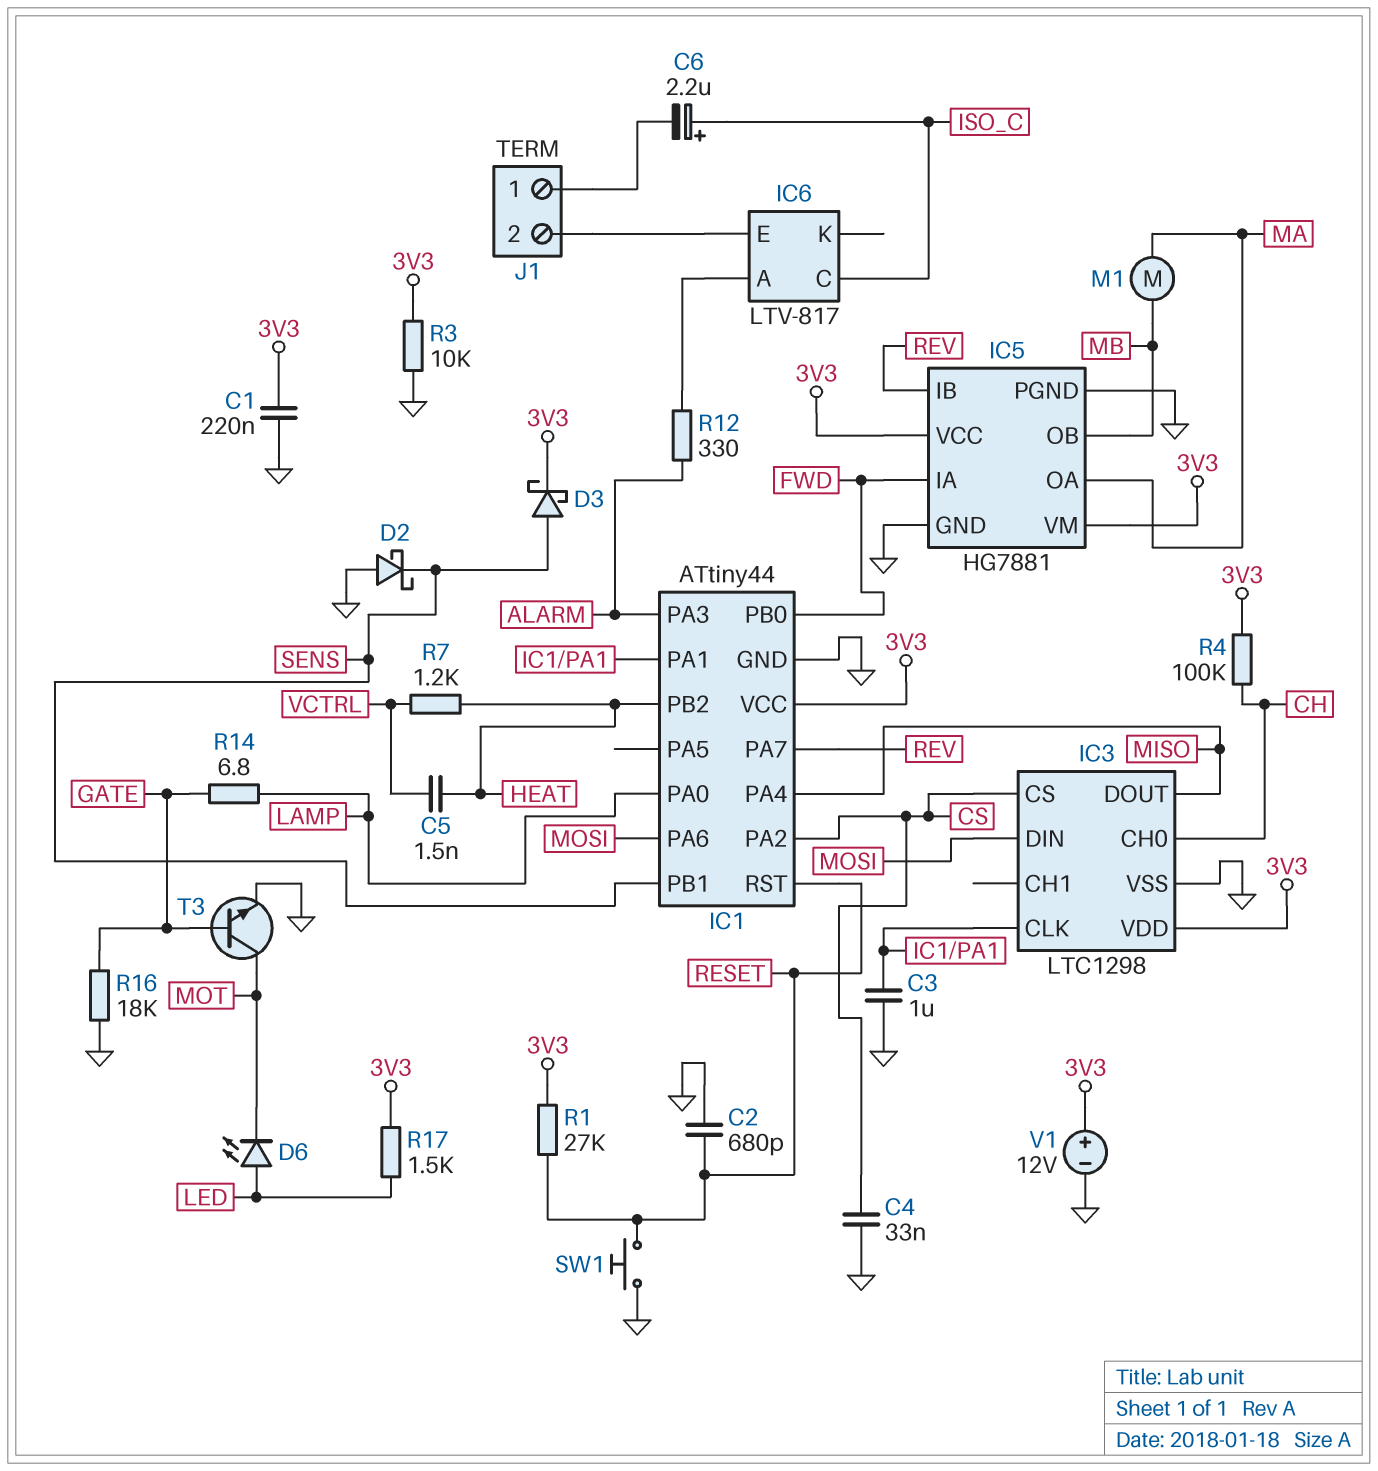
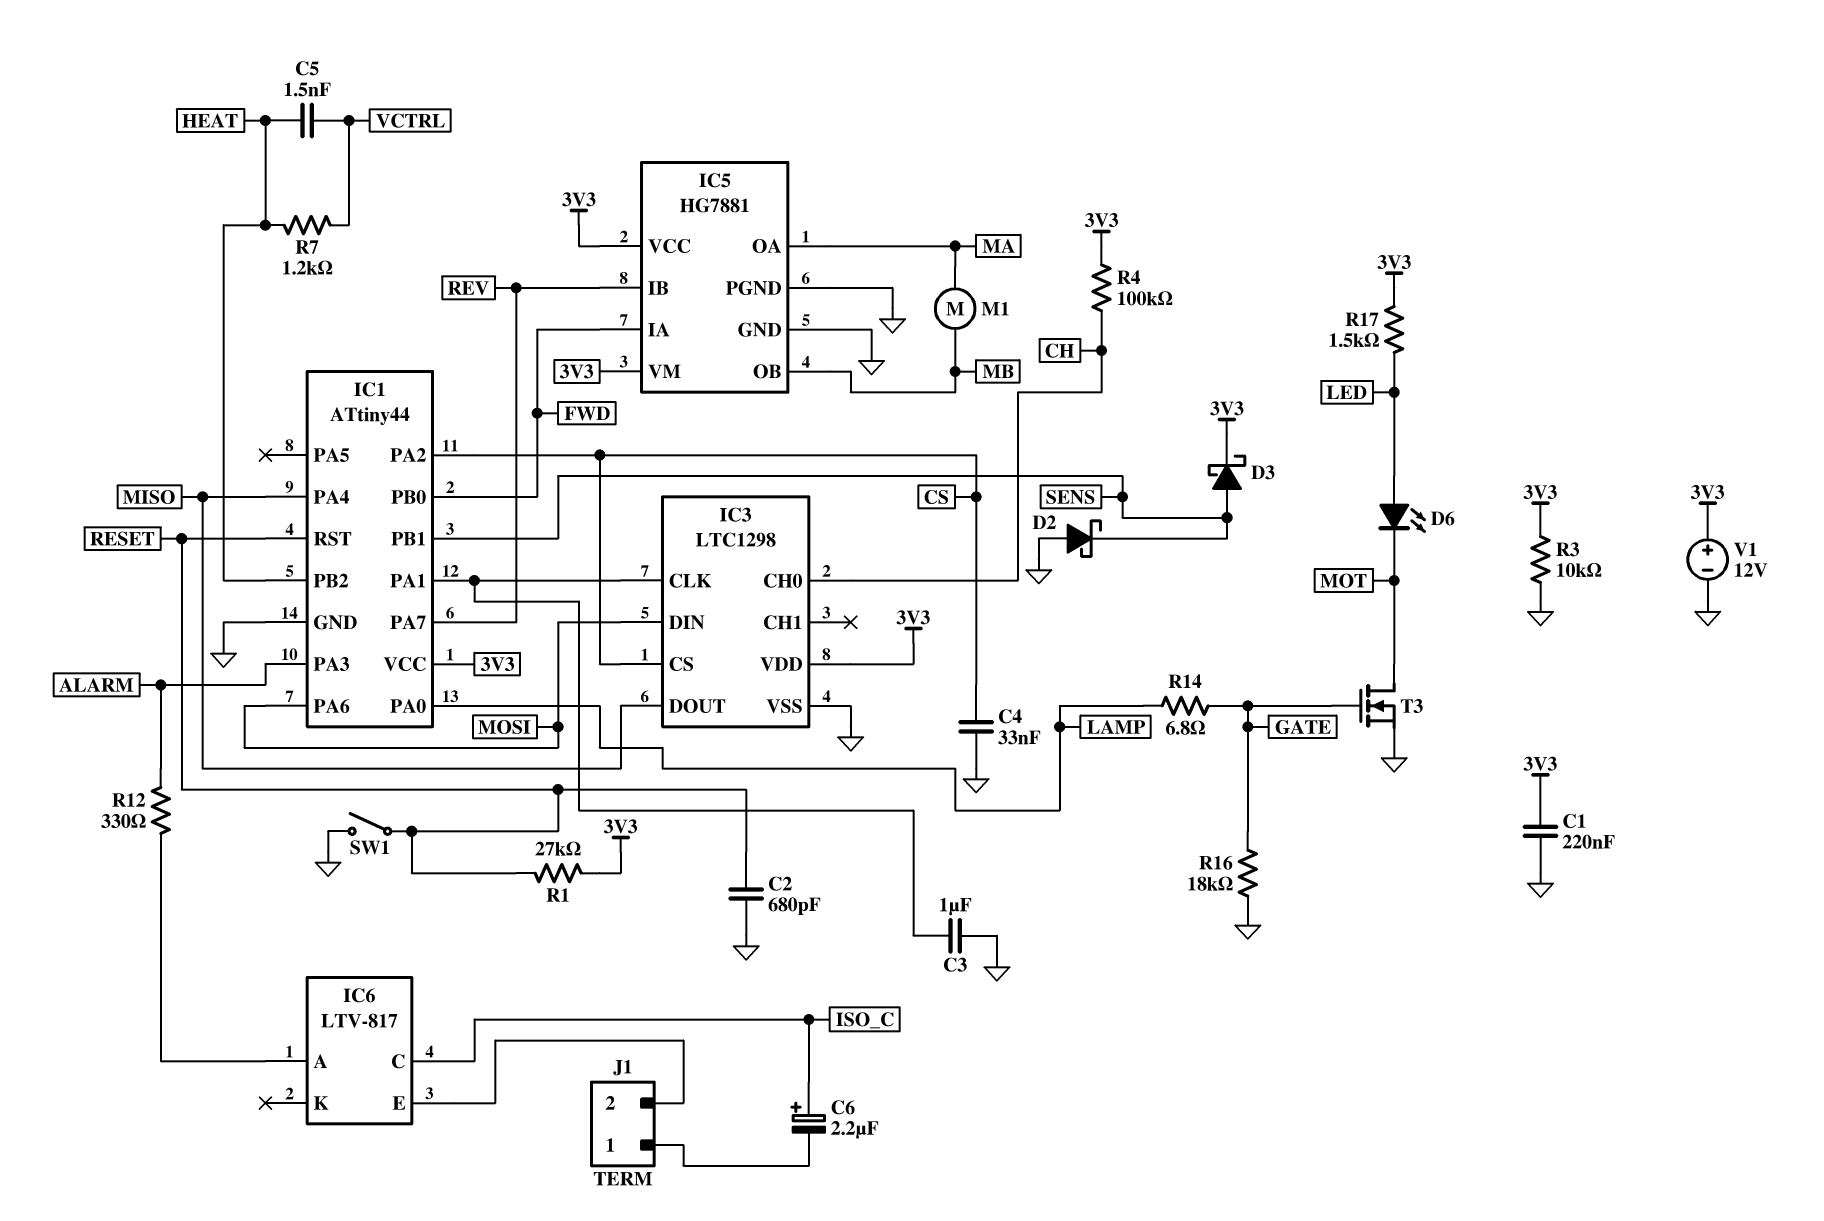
SW1: button (GND, RESET) -> switch (GND, RESET)
T3: NPN (B GATE, C MOT, E GND) -> NMOS (G GATE, D MOT, S GND)

